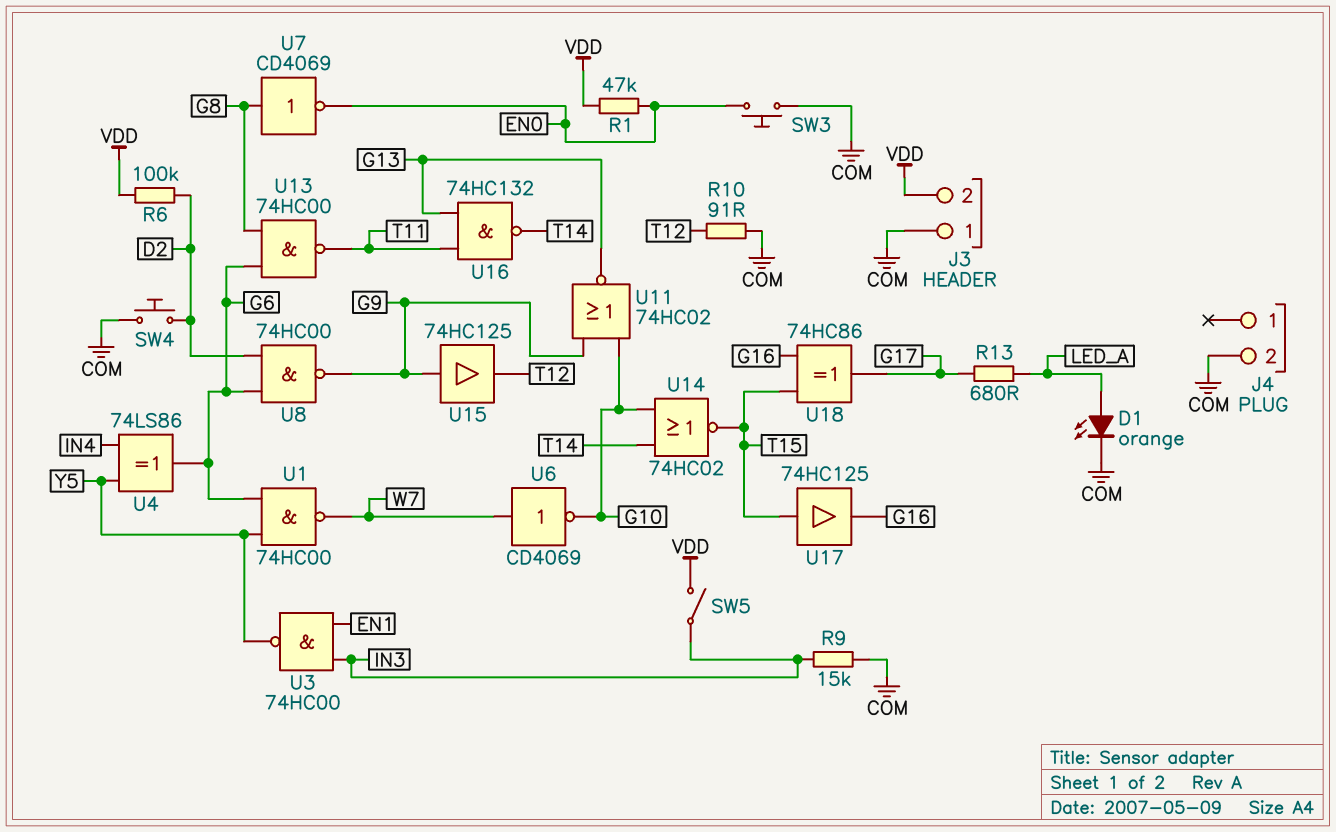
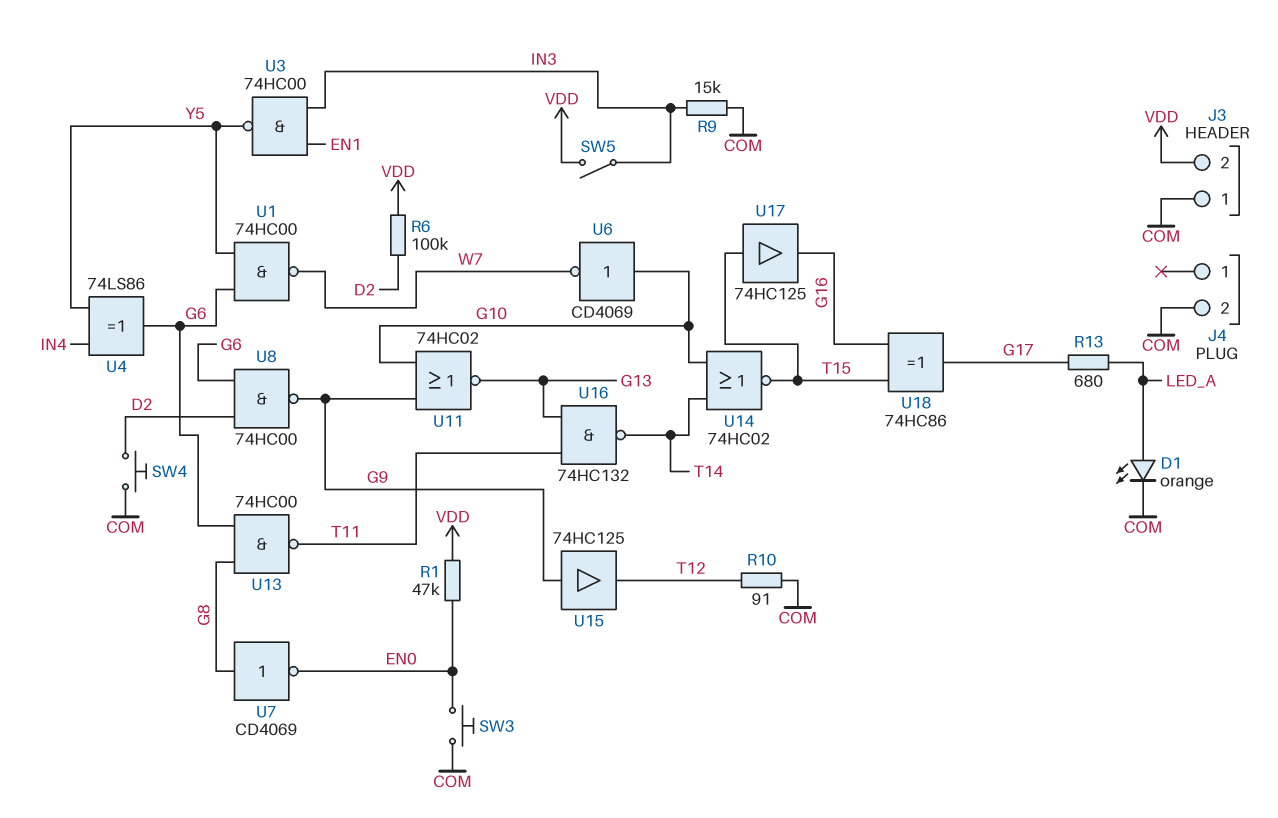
U6: NOT CD4069 (in W7, out G10) -> NOT CD4069 (in G10, out W7)

